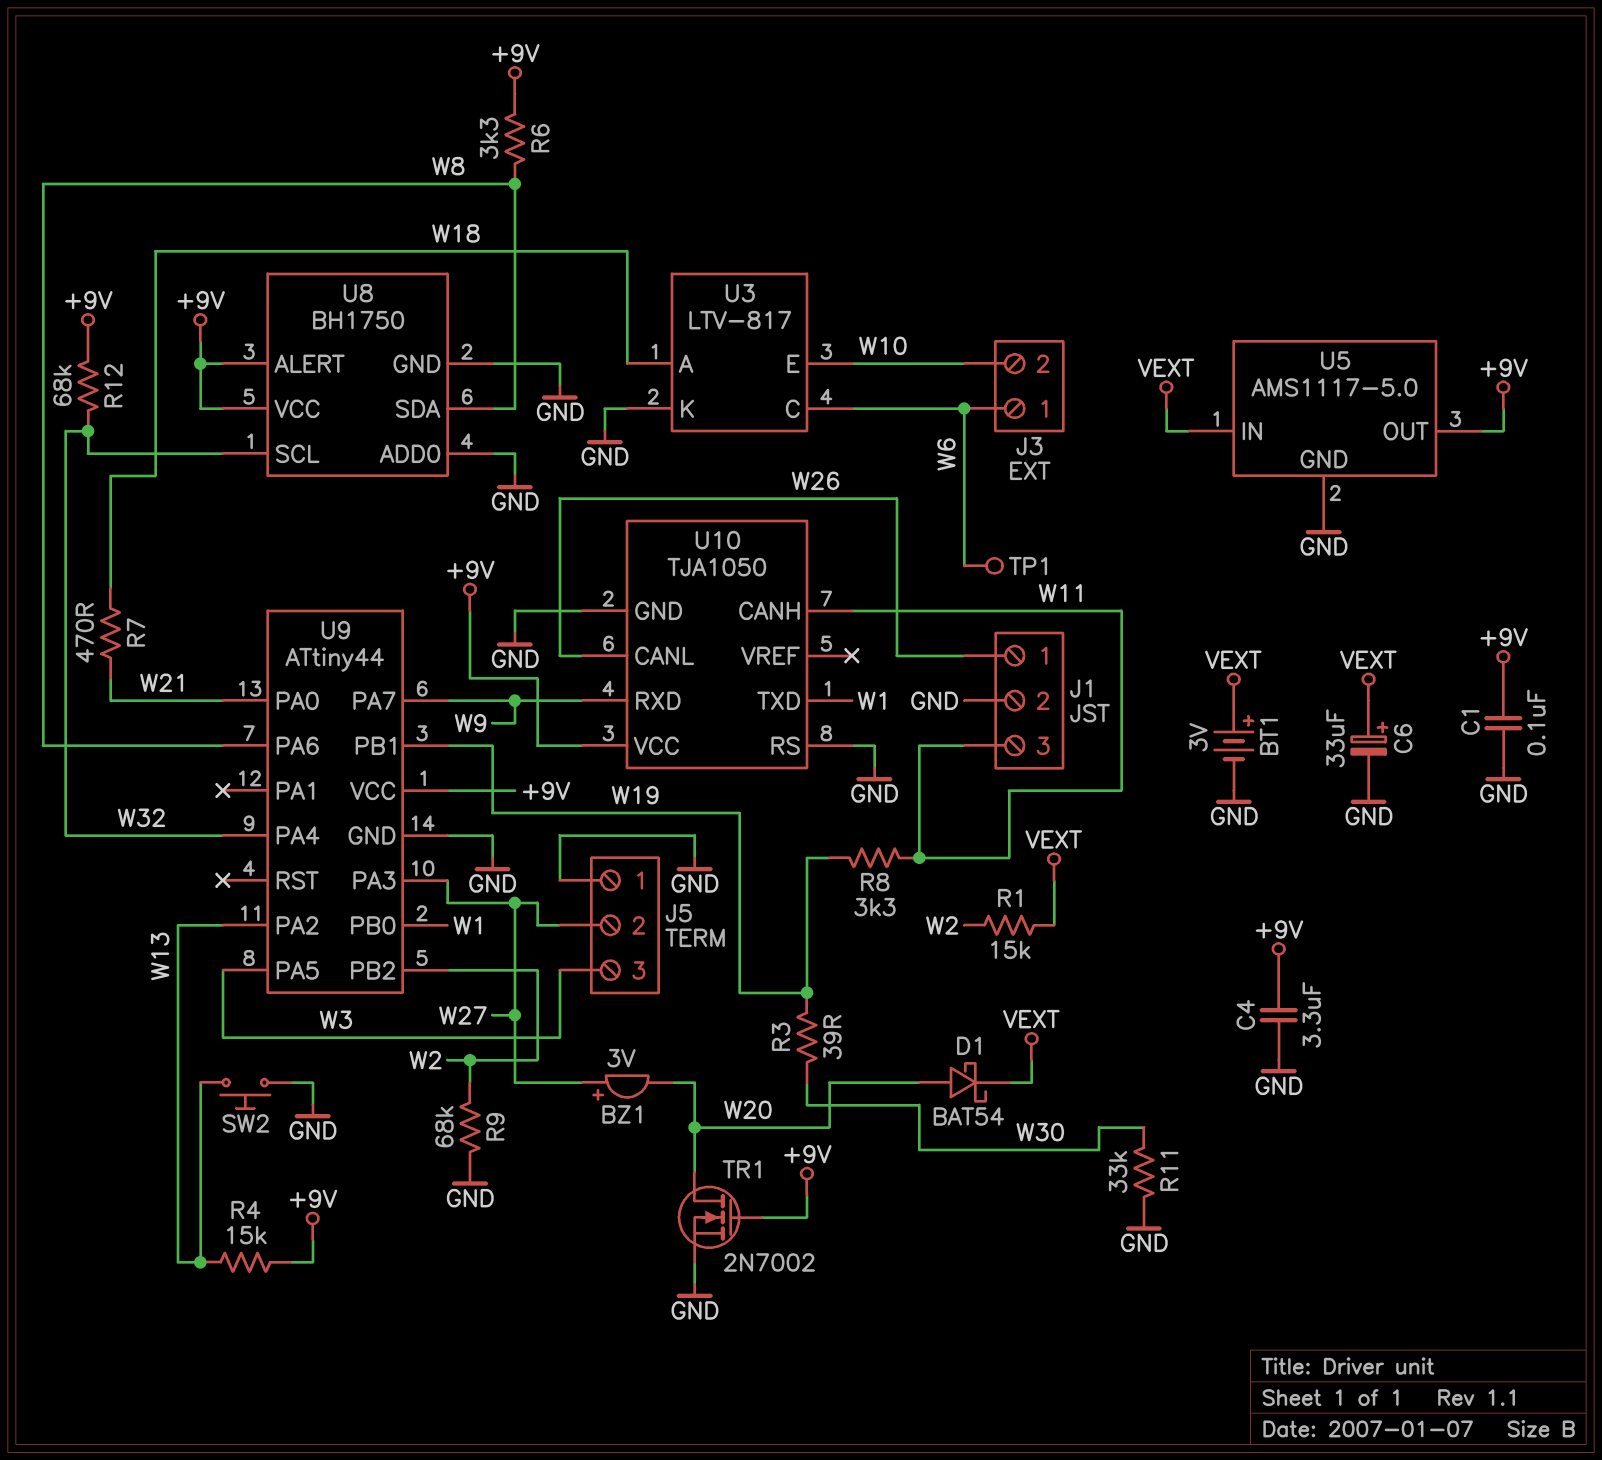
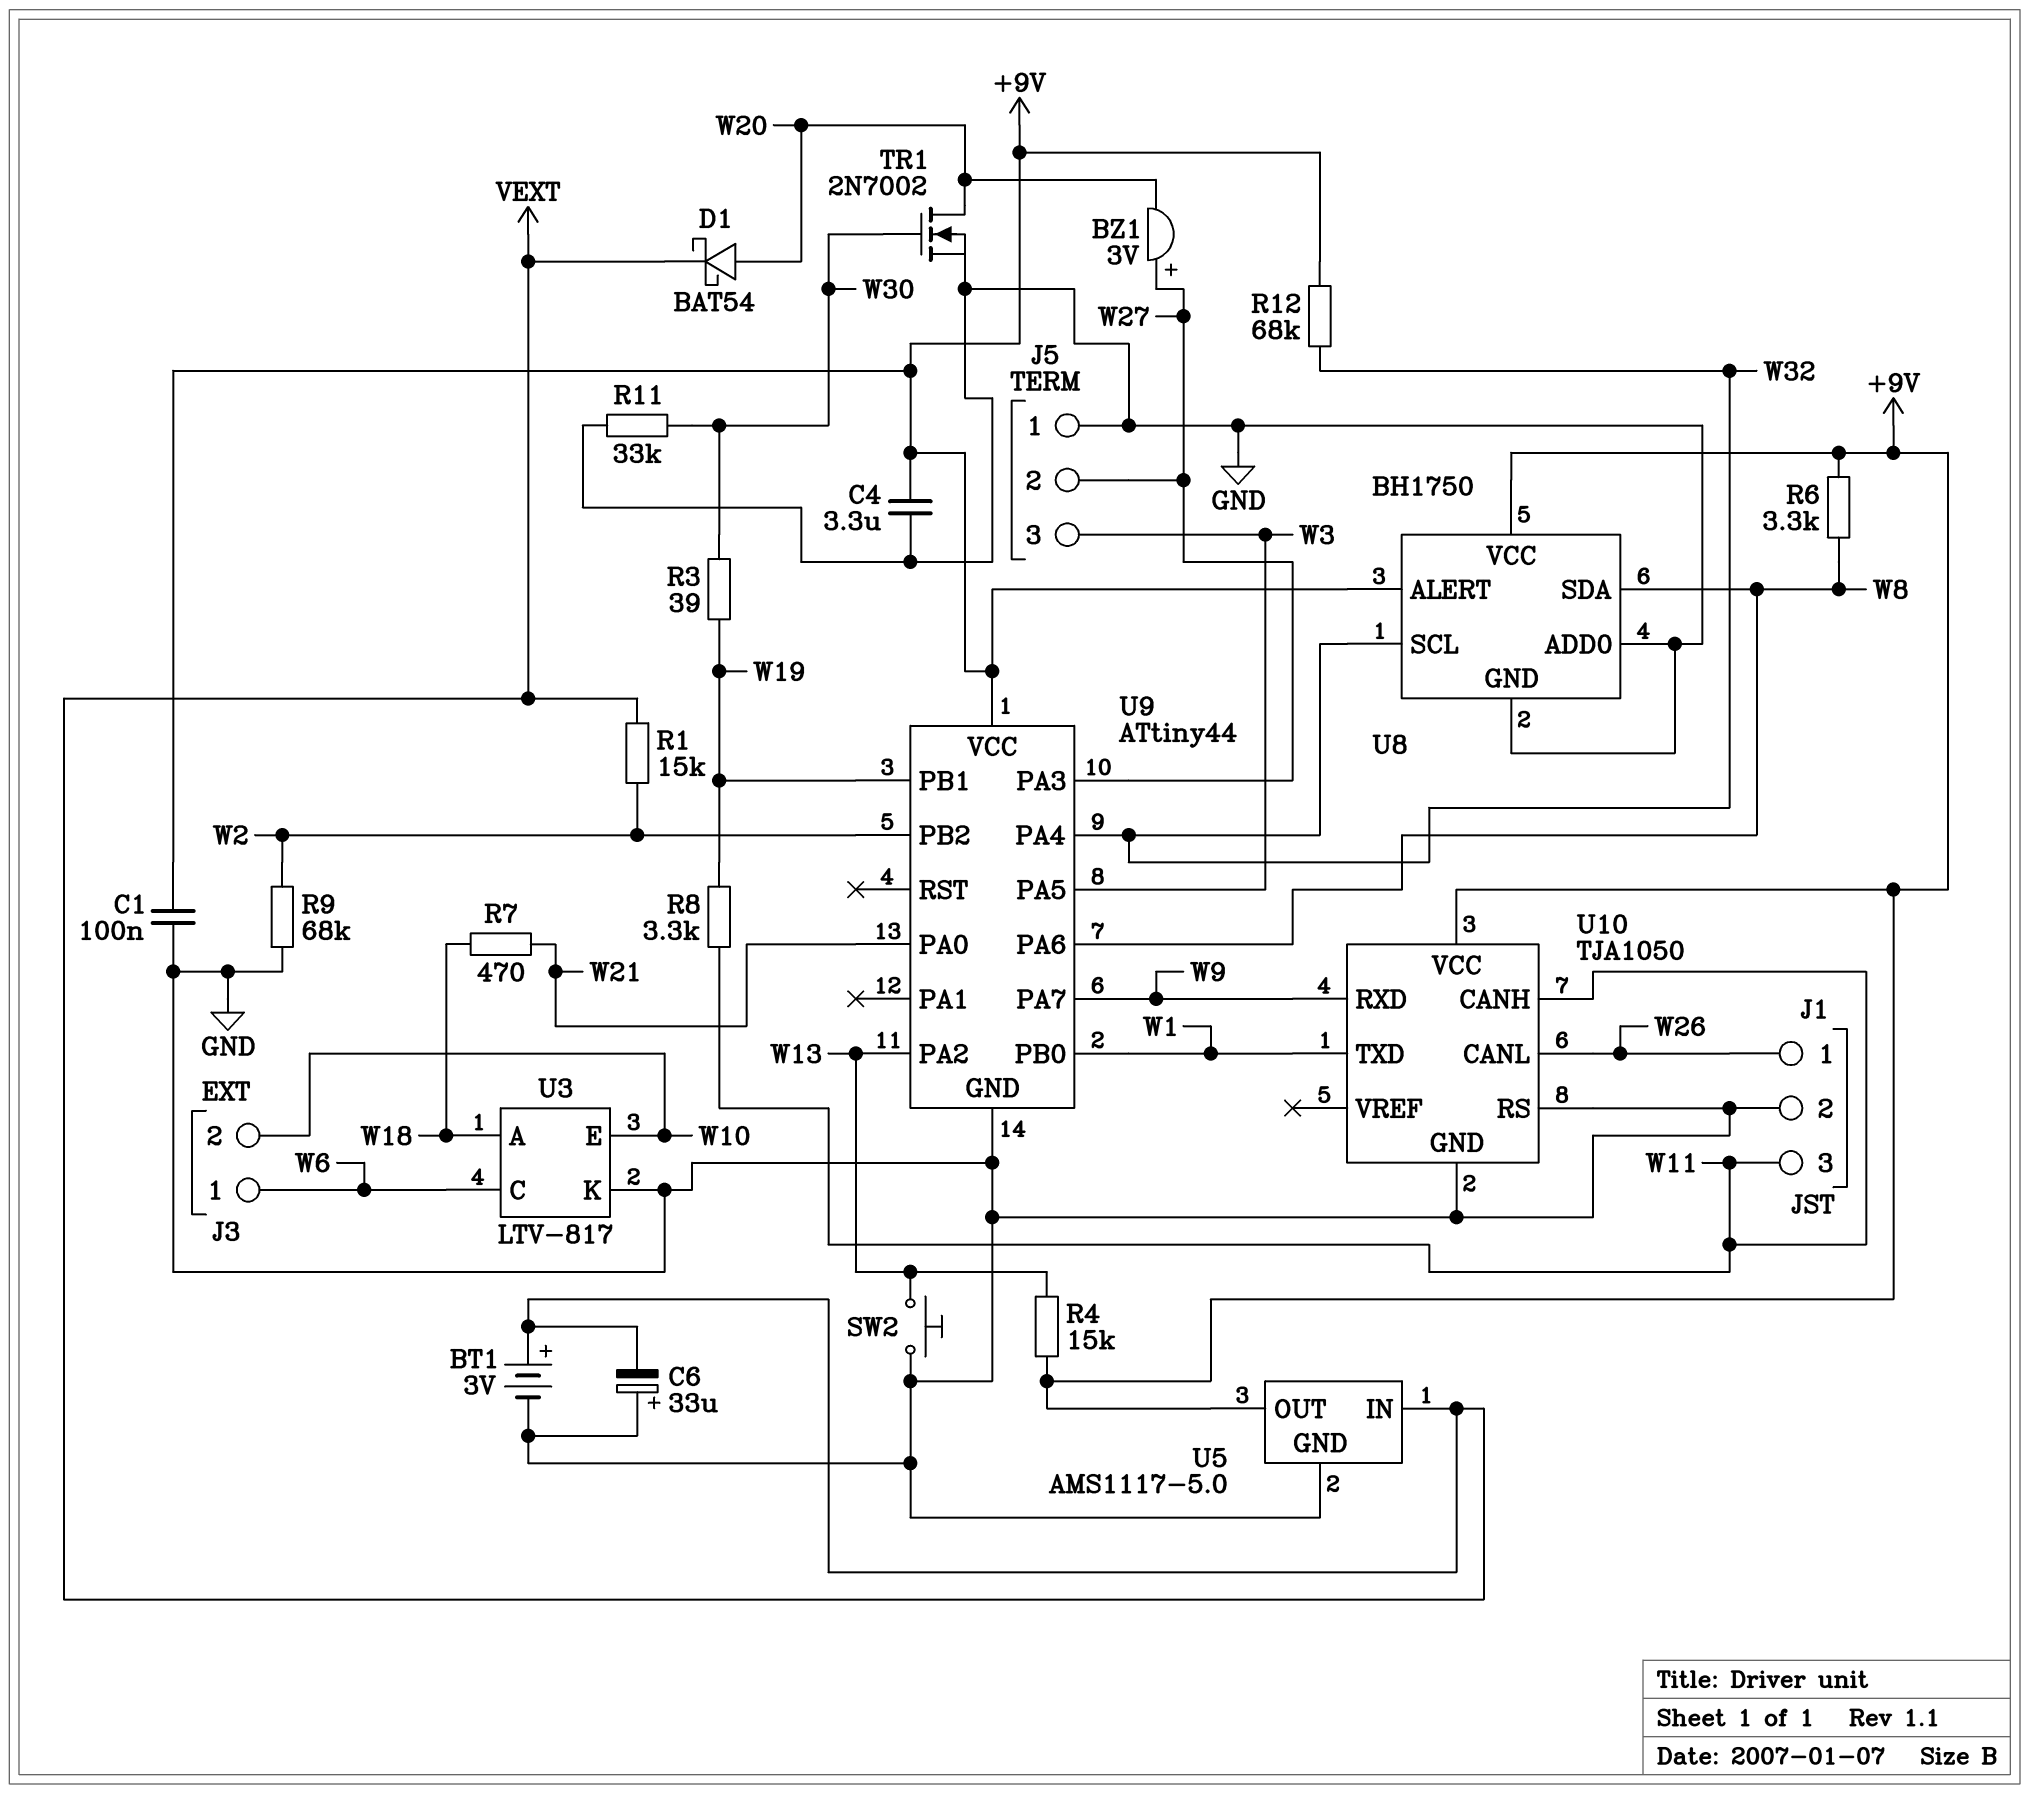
C6: 33uF (plus VEXT, minus GND) -> 33uF (plus GND, minus VEXT)
TP1: test point (W6) -> none
TR1: NMOS 2N7002 (G +9V, D W20, S GND) -> NMOS 2N7002 (G W30, D W20, S GND)

